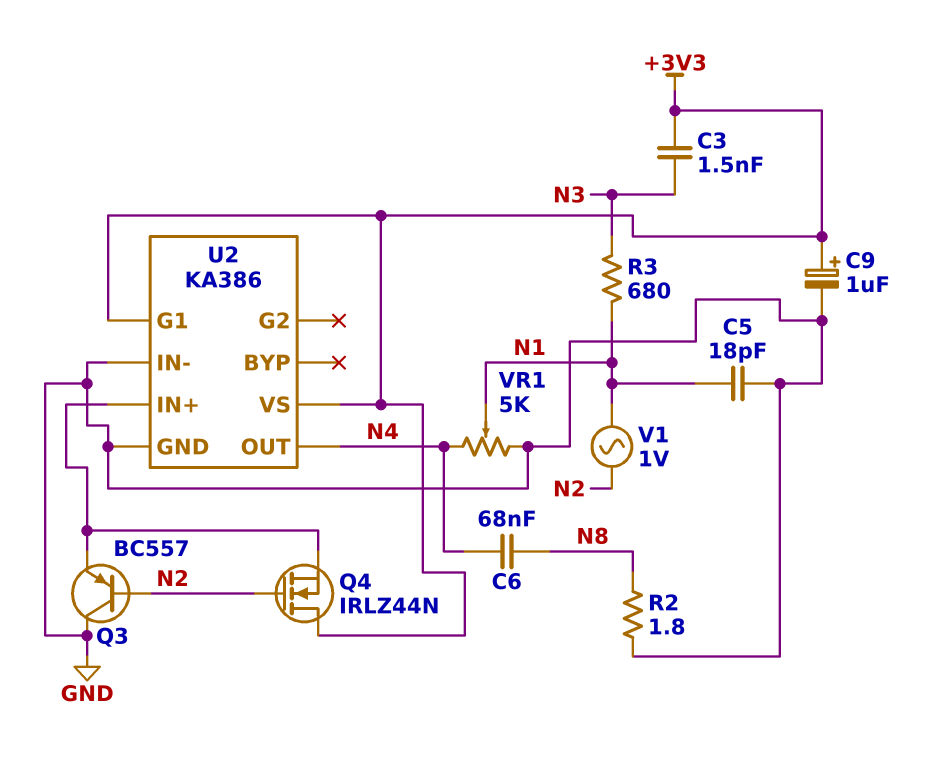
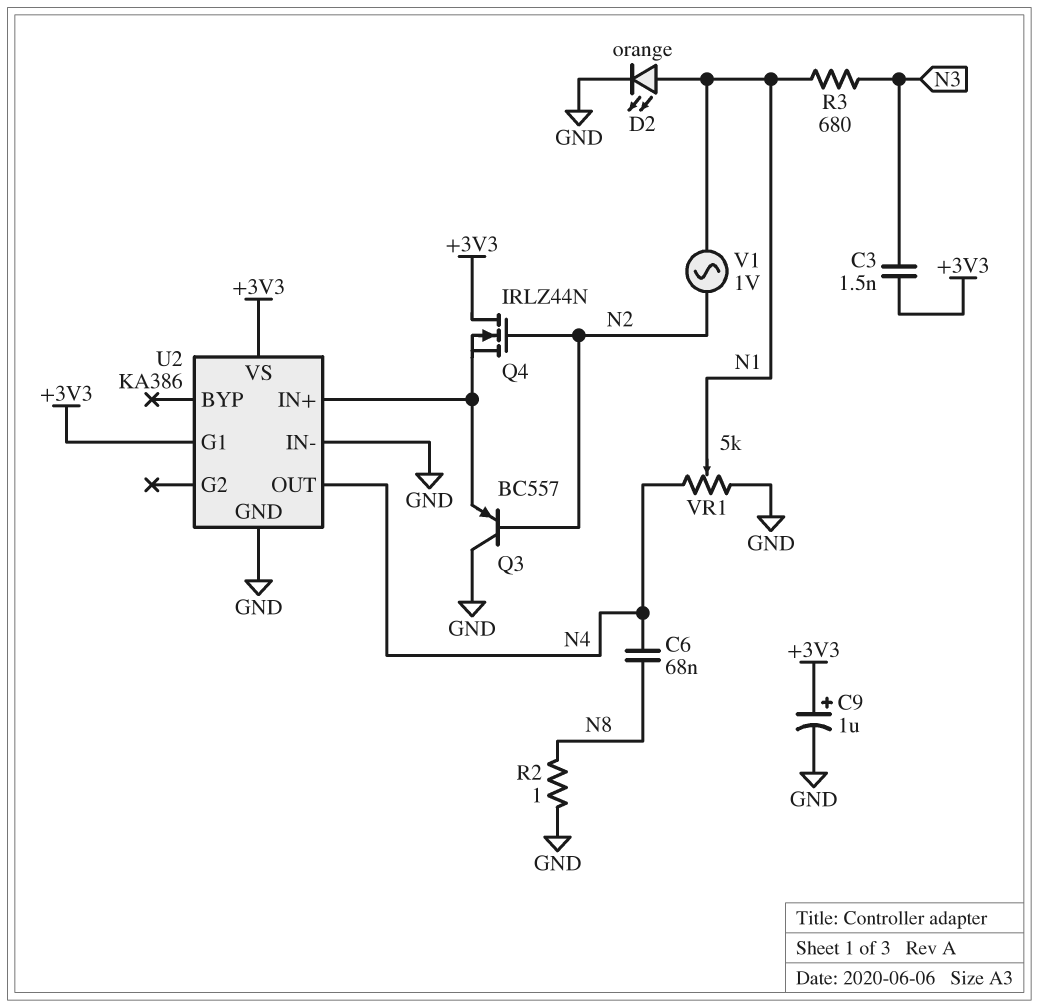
C5: 18pF (GND, N1) -> none
D2: none -> LED orange (A N1, K GND)
R2: 1.8 (GND, N8) -> 1 (GND, N8)

